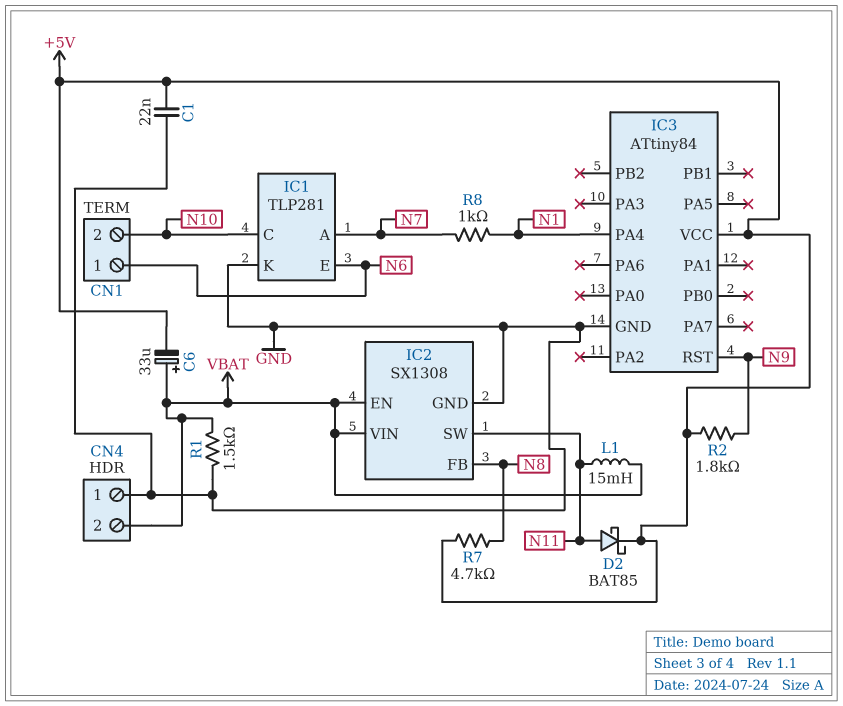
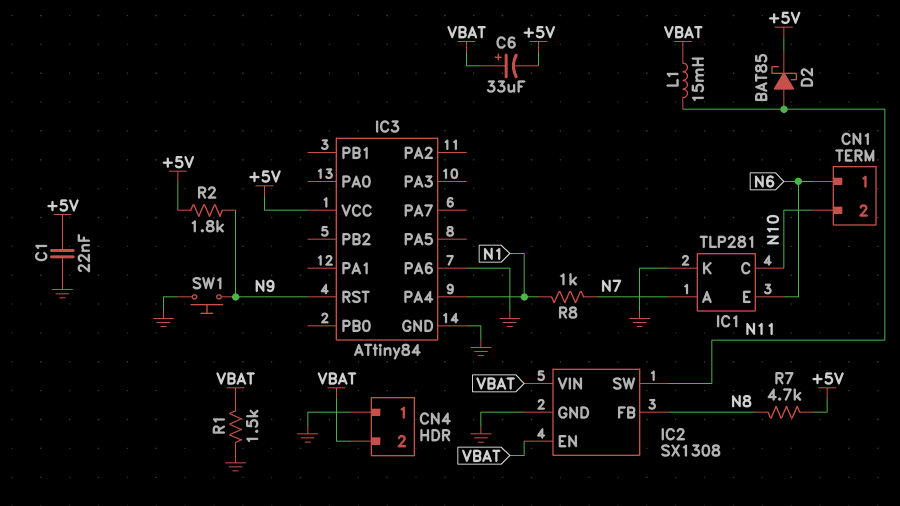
IC3 pin PA6: none -> GND
SW1: none -> button (GND, N9)

